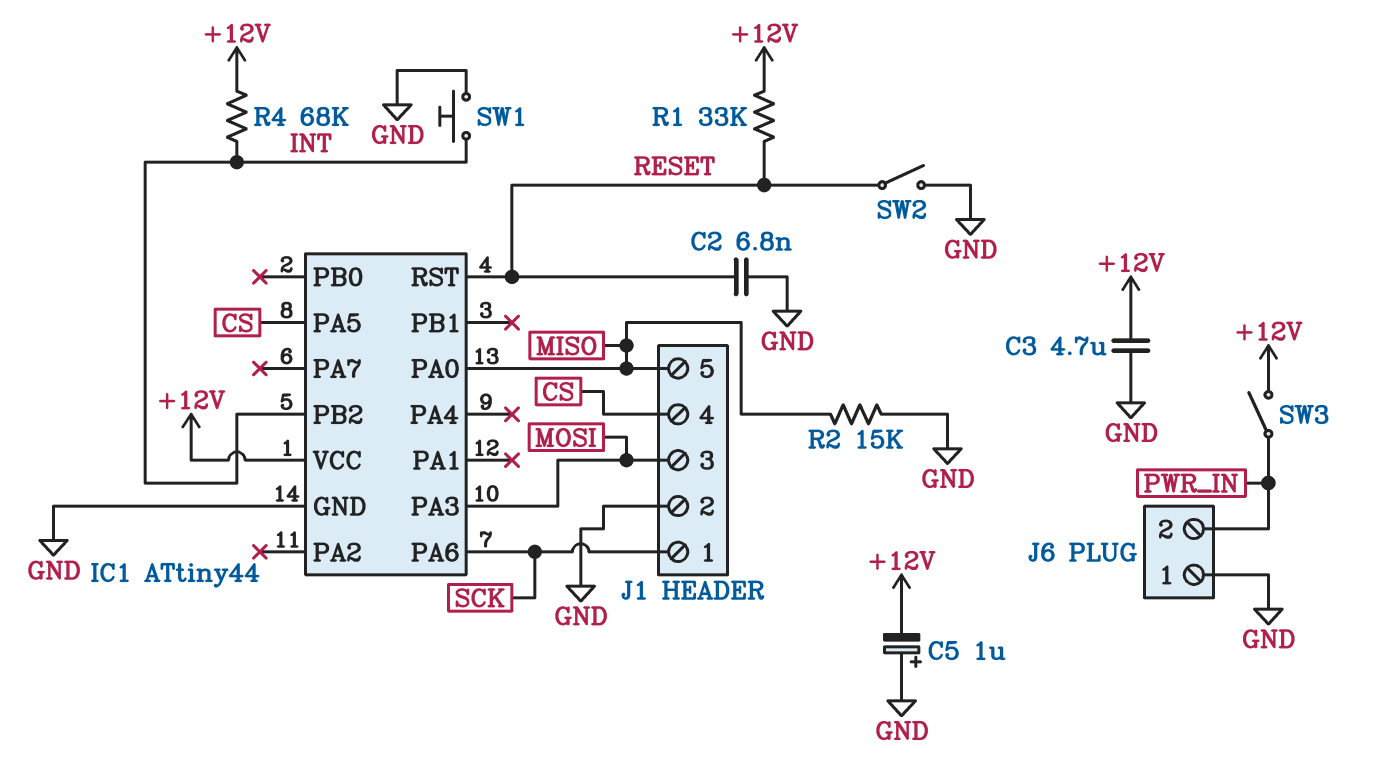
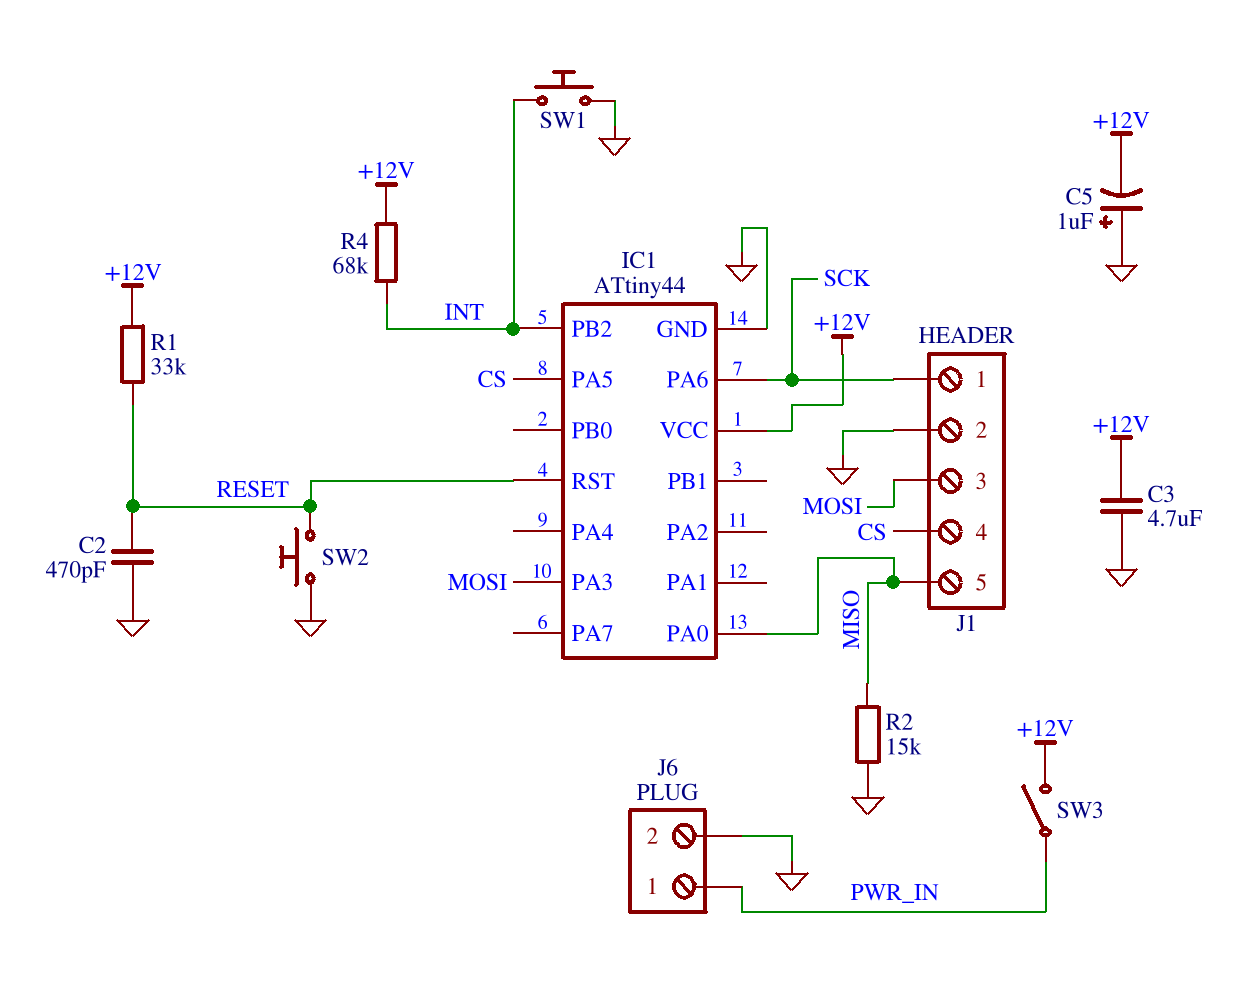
C2: 6.8nF (GND, RESET) -> 470pF (GND, RESET)
J6 pin 1: GND -> PWR_IN
J6 pin 2: PWR_IN -> GND
SW2: switch (GND, RESET) -> button (GND, RESET)

